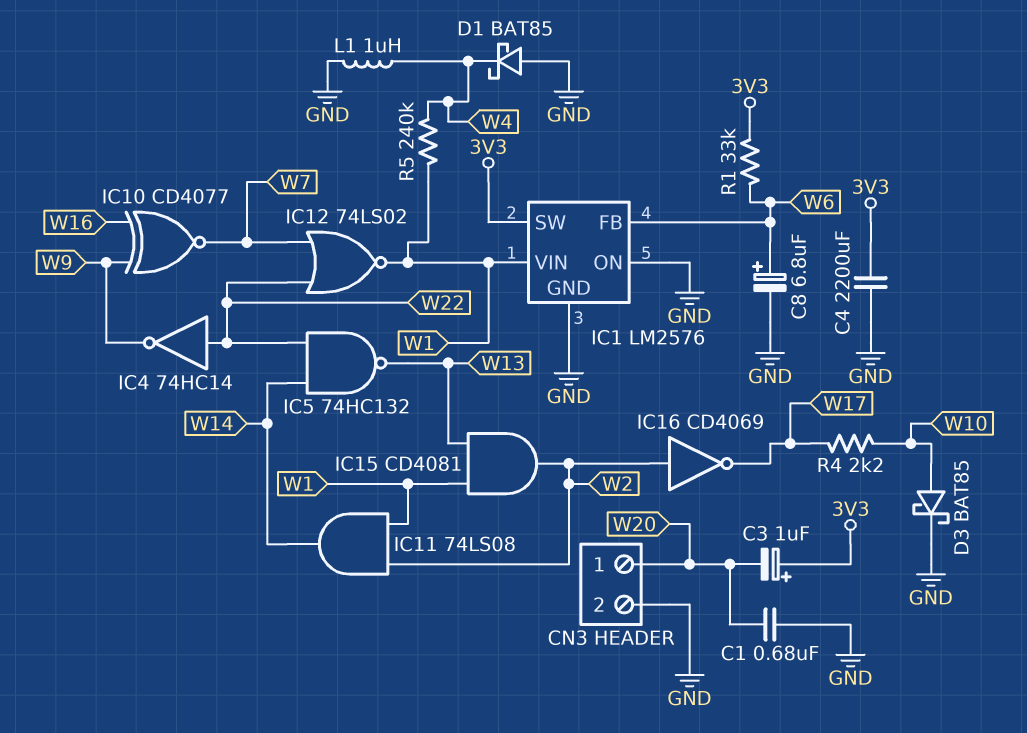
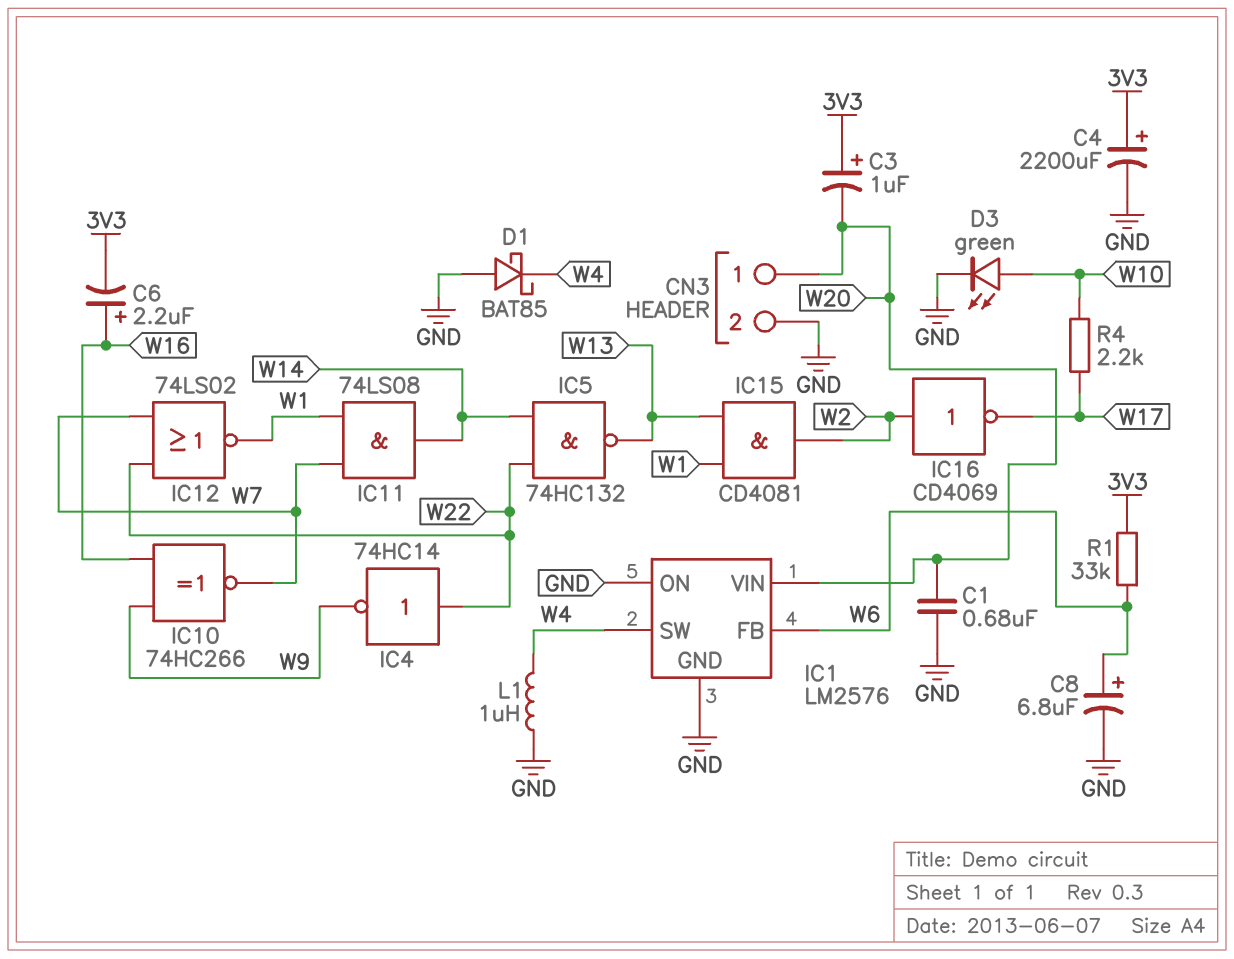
C4: 2200uF (3V3, GND) -> 2200uF (plus 3V3, minus GND)
C6: none -> 2.2uF (plus W16, minus 3V3)
D3: schottky BAT85 (A W10, K GND) -> LED green (A W10, K GND)
IC1 pin SW: 3V3 -> W4
IC1 pin VIN: W1 -> W20
IC10: XNOR CD4077 (in W9, in W16, out W7) -> XNOR 74HC266 (in W9, in W16, out W7)
IC11: AND 74LS08 (in W1, in W2, out W14) -> AND 74LS08 (in W1, in W7, out W14)
R5: 240k (W1, W4) -> none

